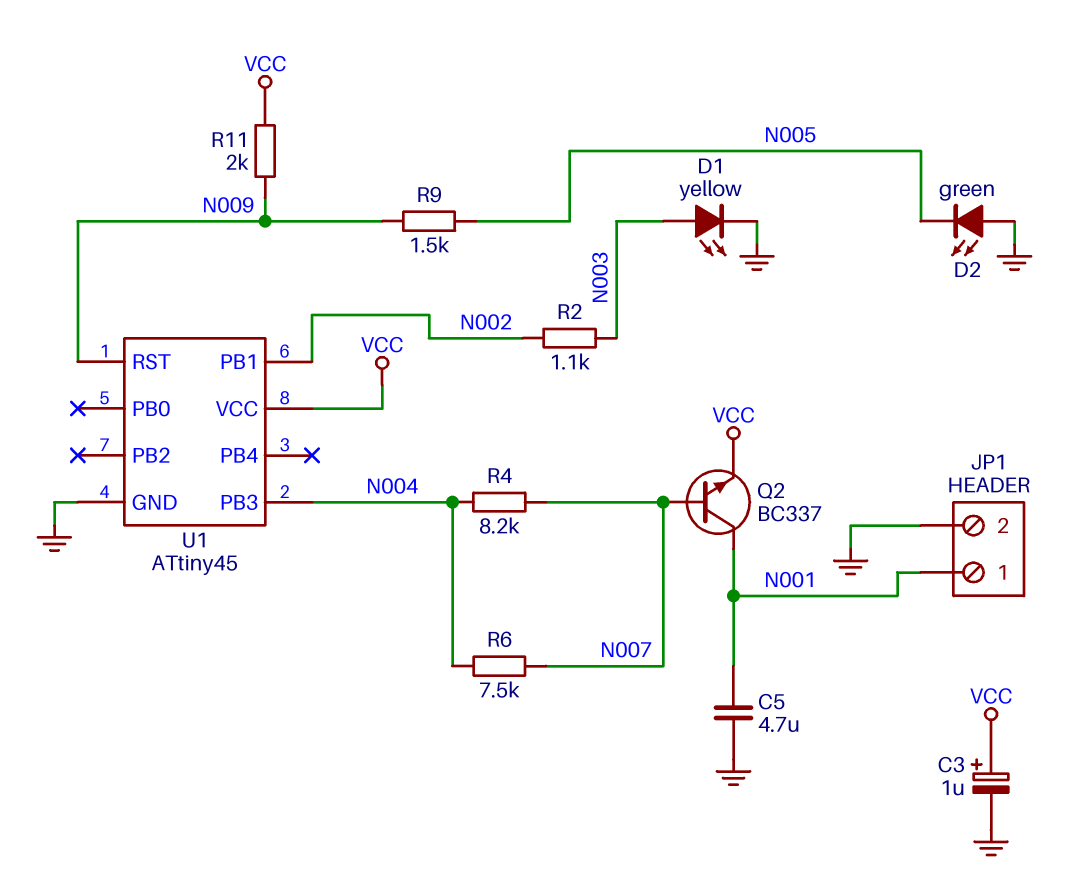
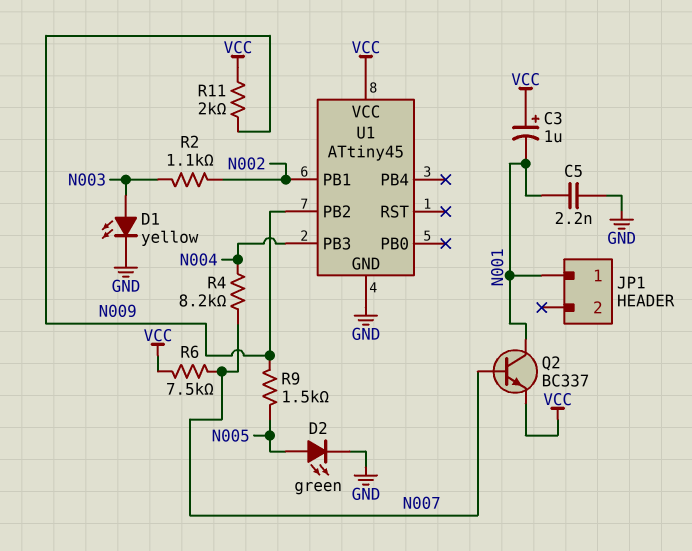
C3: 1uF (plus VCC, minus GND) -> 1uF (plus VCC, minus N001)
C5: 4.7uF (GND, N001) -> 2.2nF (GND, N001)
D2: LED green (A GND, K N005) -> LED green (A N005, K GND)
JP1 pin 2: GND -> none
R6: 7.5k (N004, N007) -> 7.5k (N007, VCC)
U1 pin PB2: none -> N009
U1 pin RST: N009 -> none

